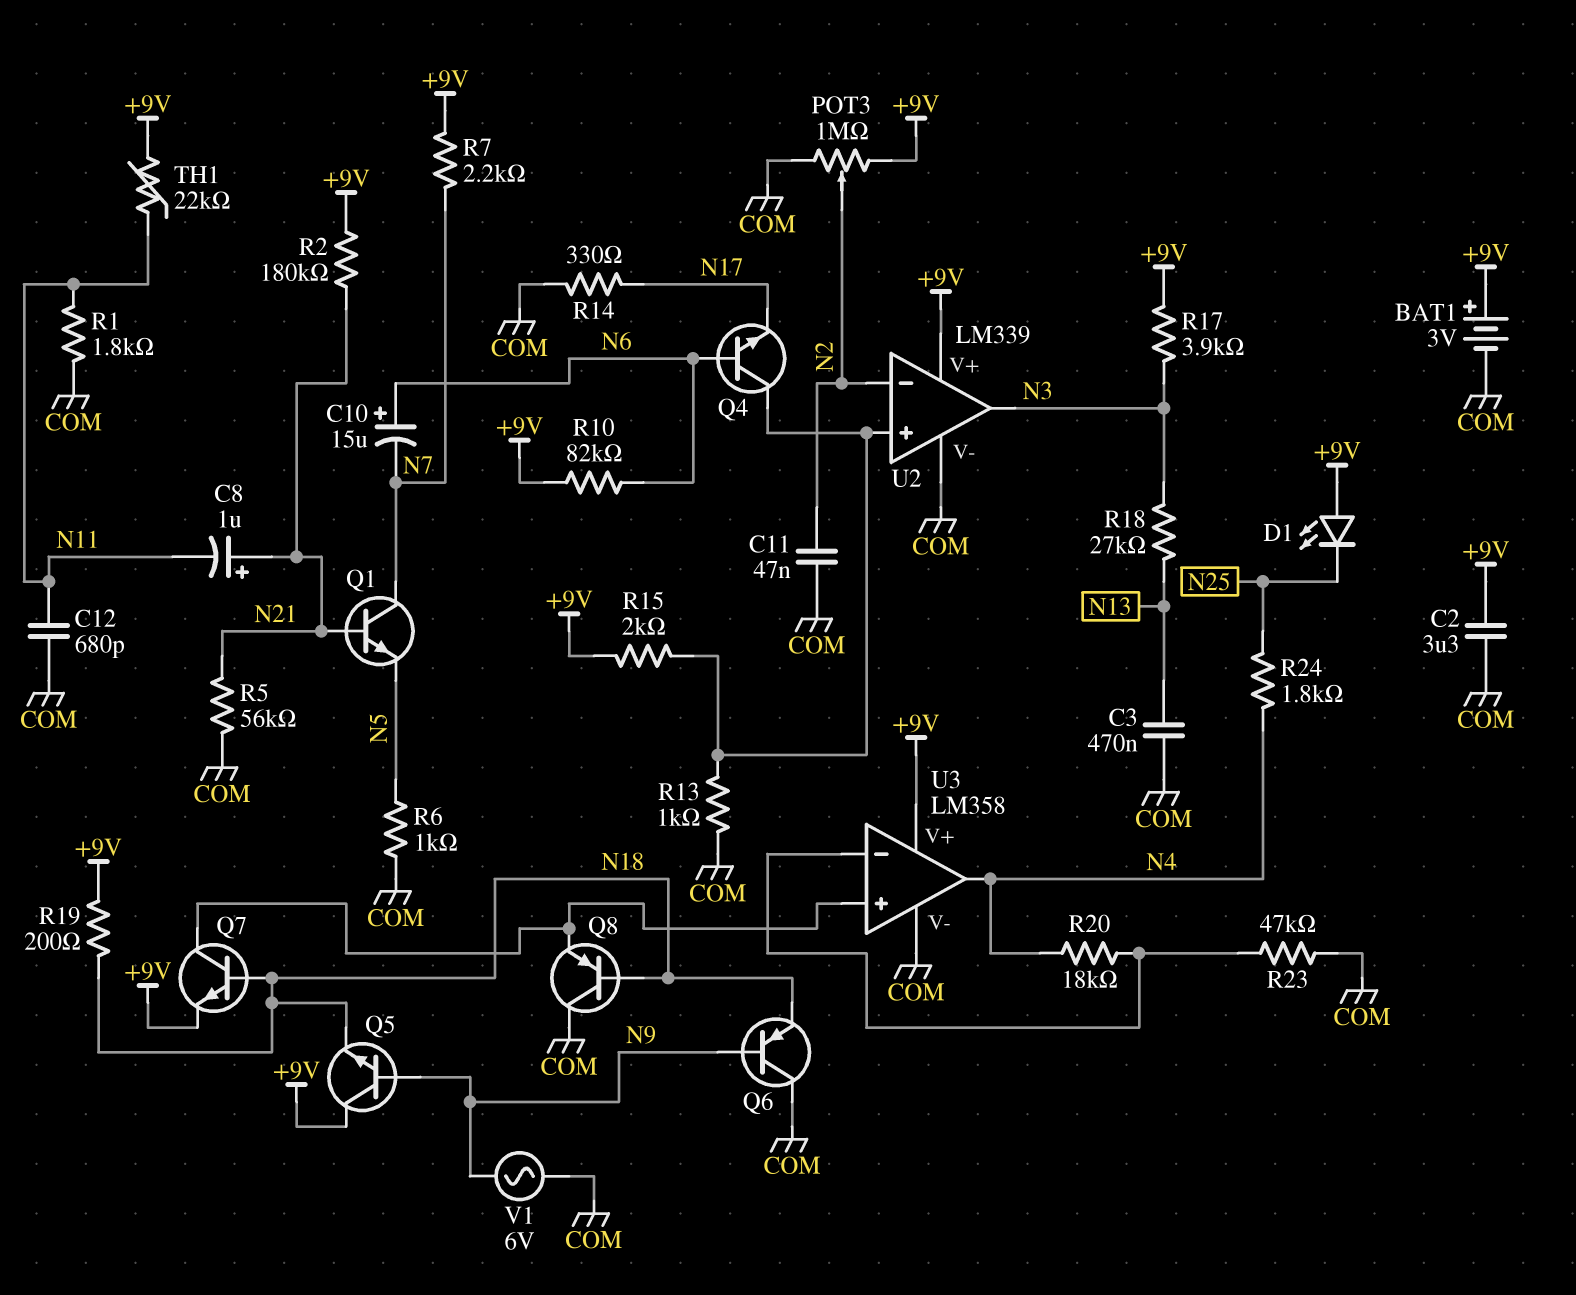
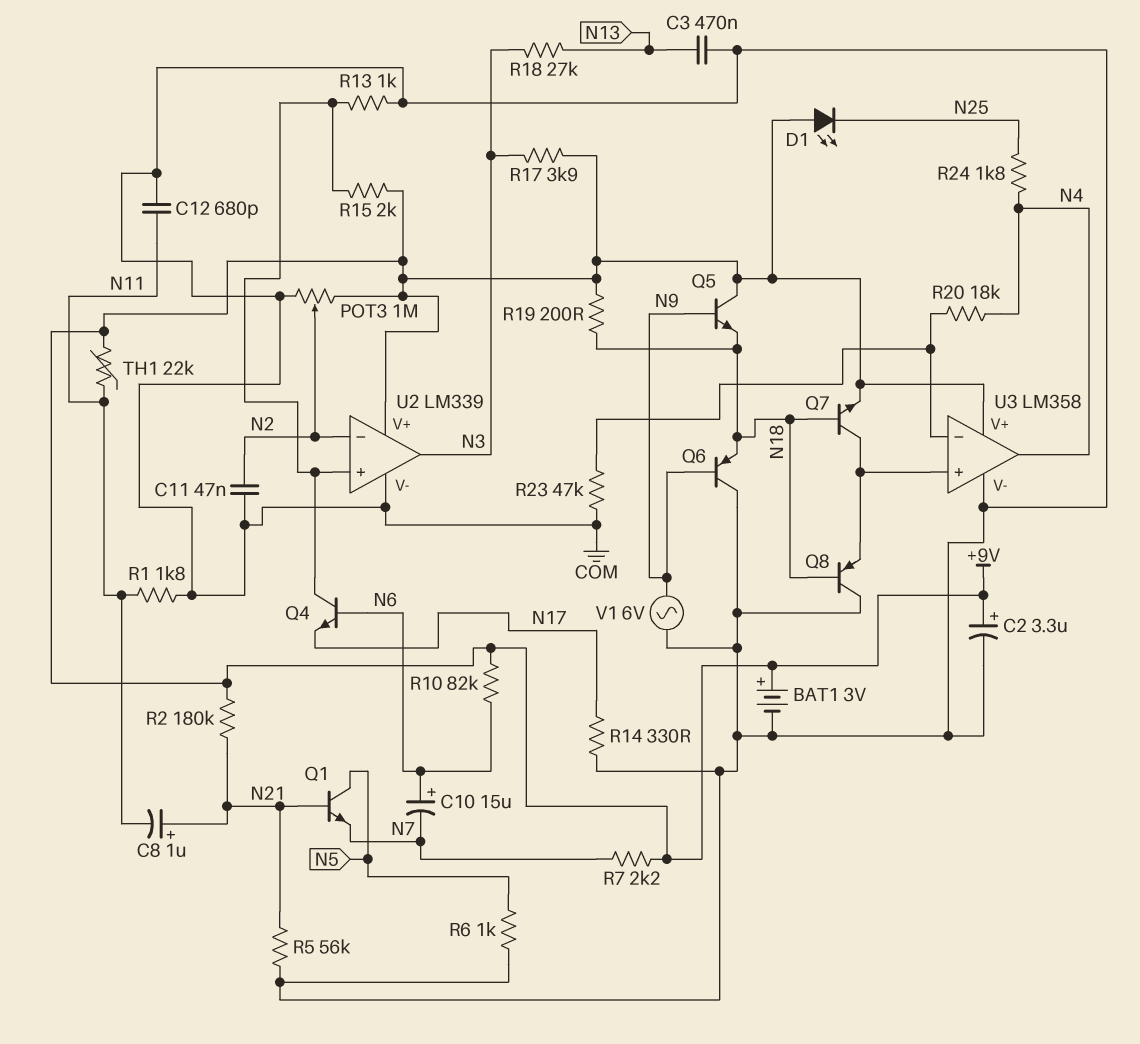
C2: 3.3uF (+9V, COM) -> 3.3uF (plus +9V, minus COM)
Q1: NPN (B N21, C N7, E N5) -> NPN (B N21, C N5, E N7)

